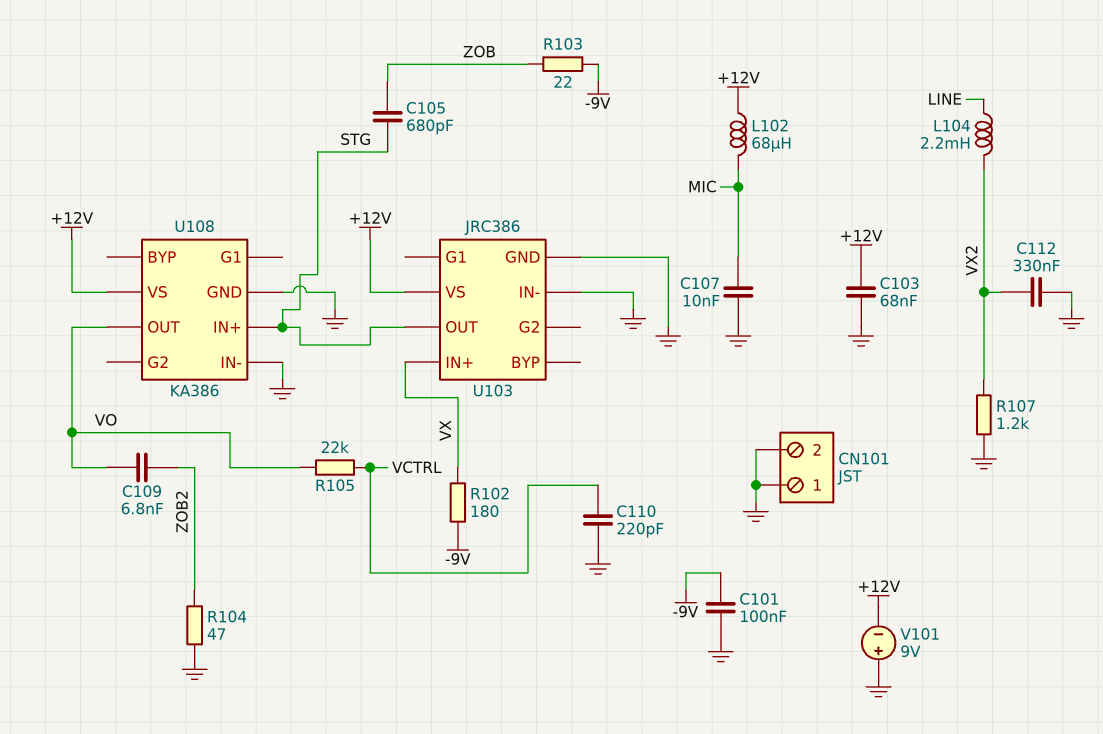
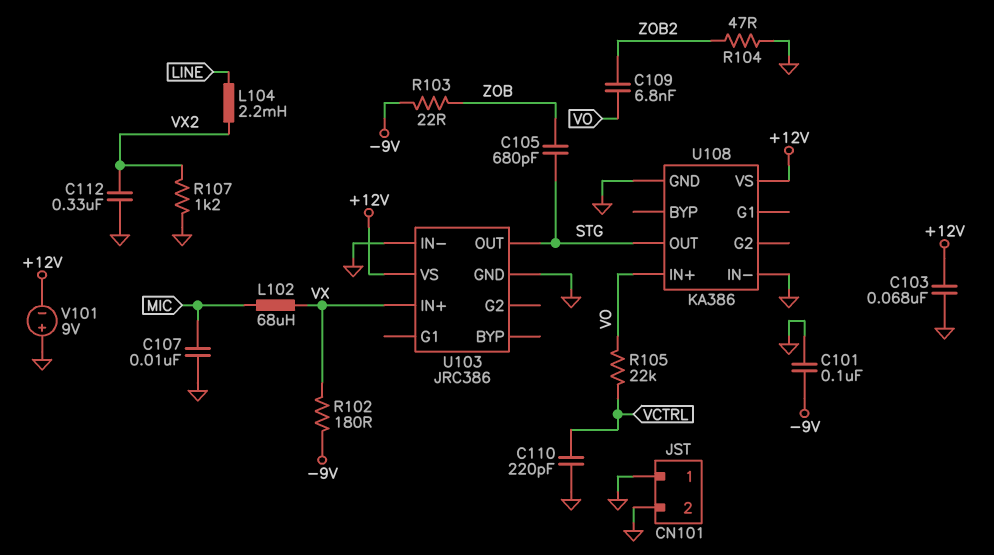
L102: 68uH (+12V, MIC) -> 68uH (MIC, VX)
U108 pin IN+: STG -> VO
U108 pin OUT: VO -> STG

